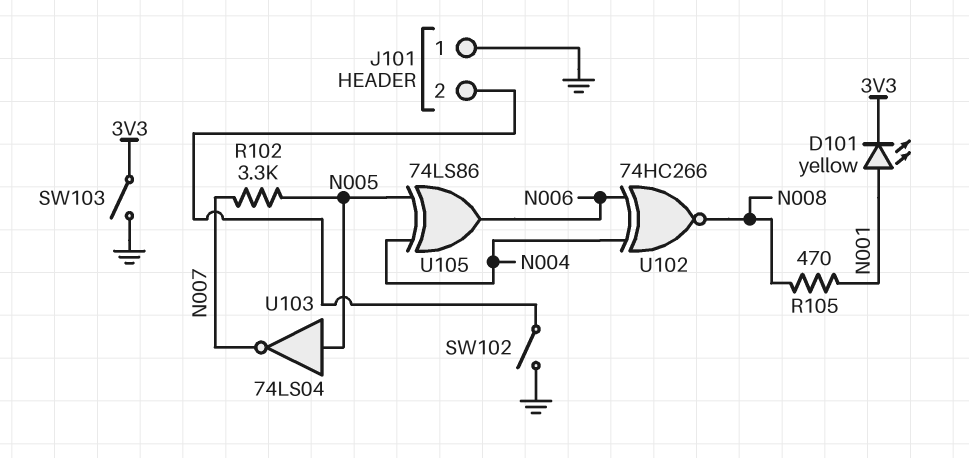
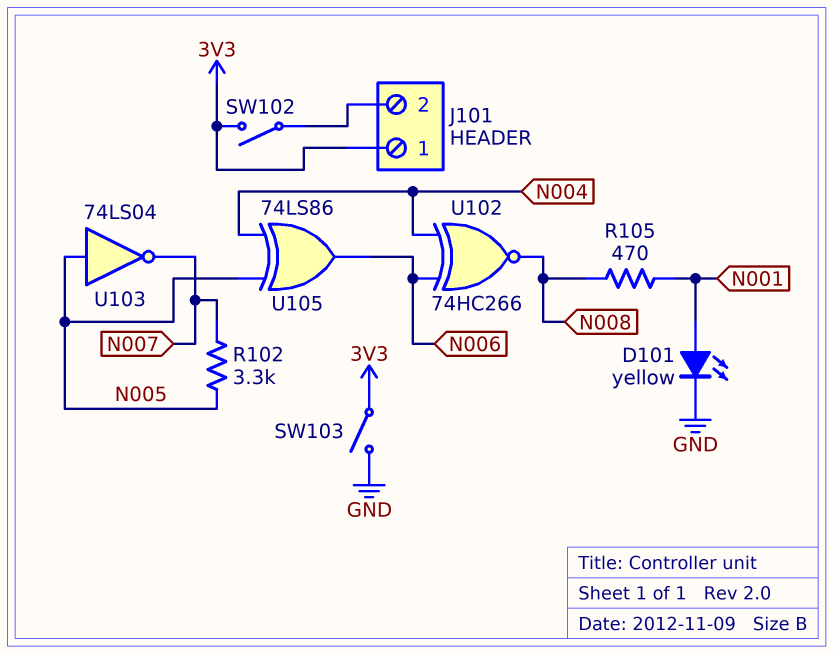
D101: LED yellow (A N001, K 3V3) -> LED yellow (A N001, K GND)
J101 pin 1: GND -> 3V3
SW102: switch (GND, J101/2) -> switch (3V3, J101/2)

